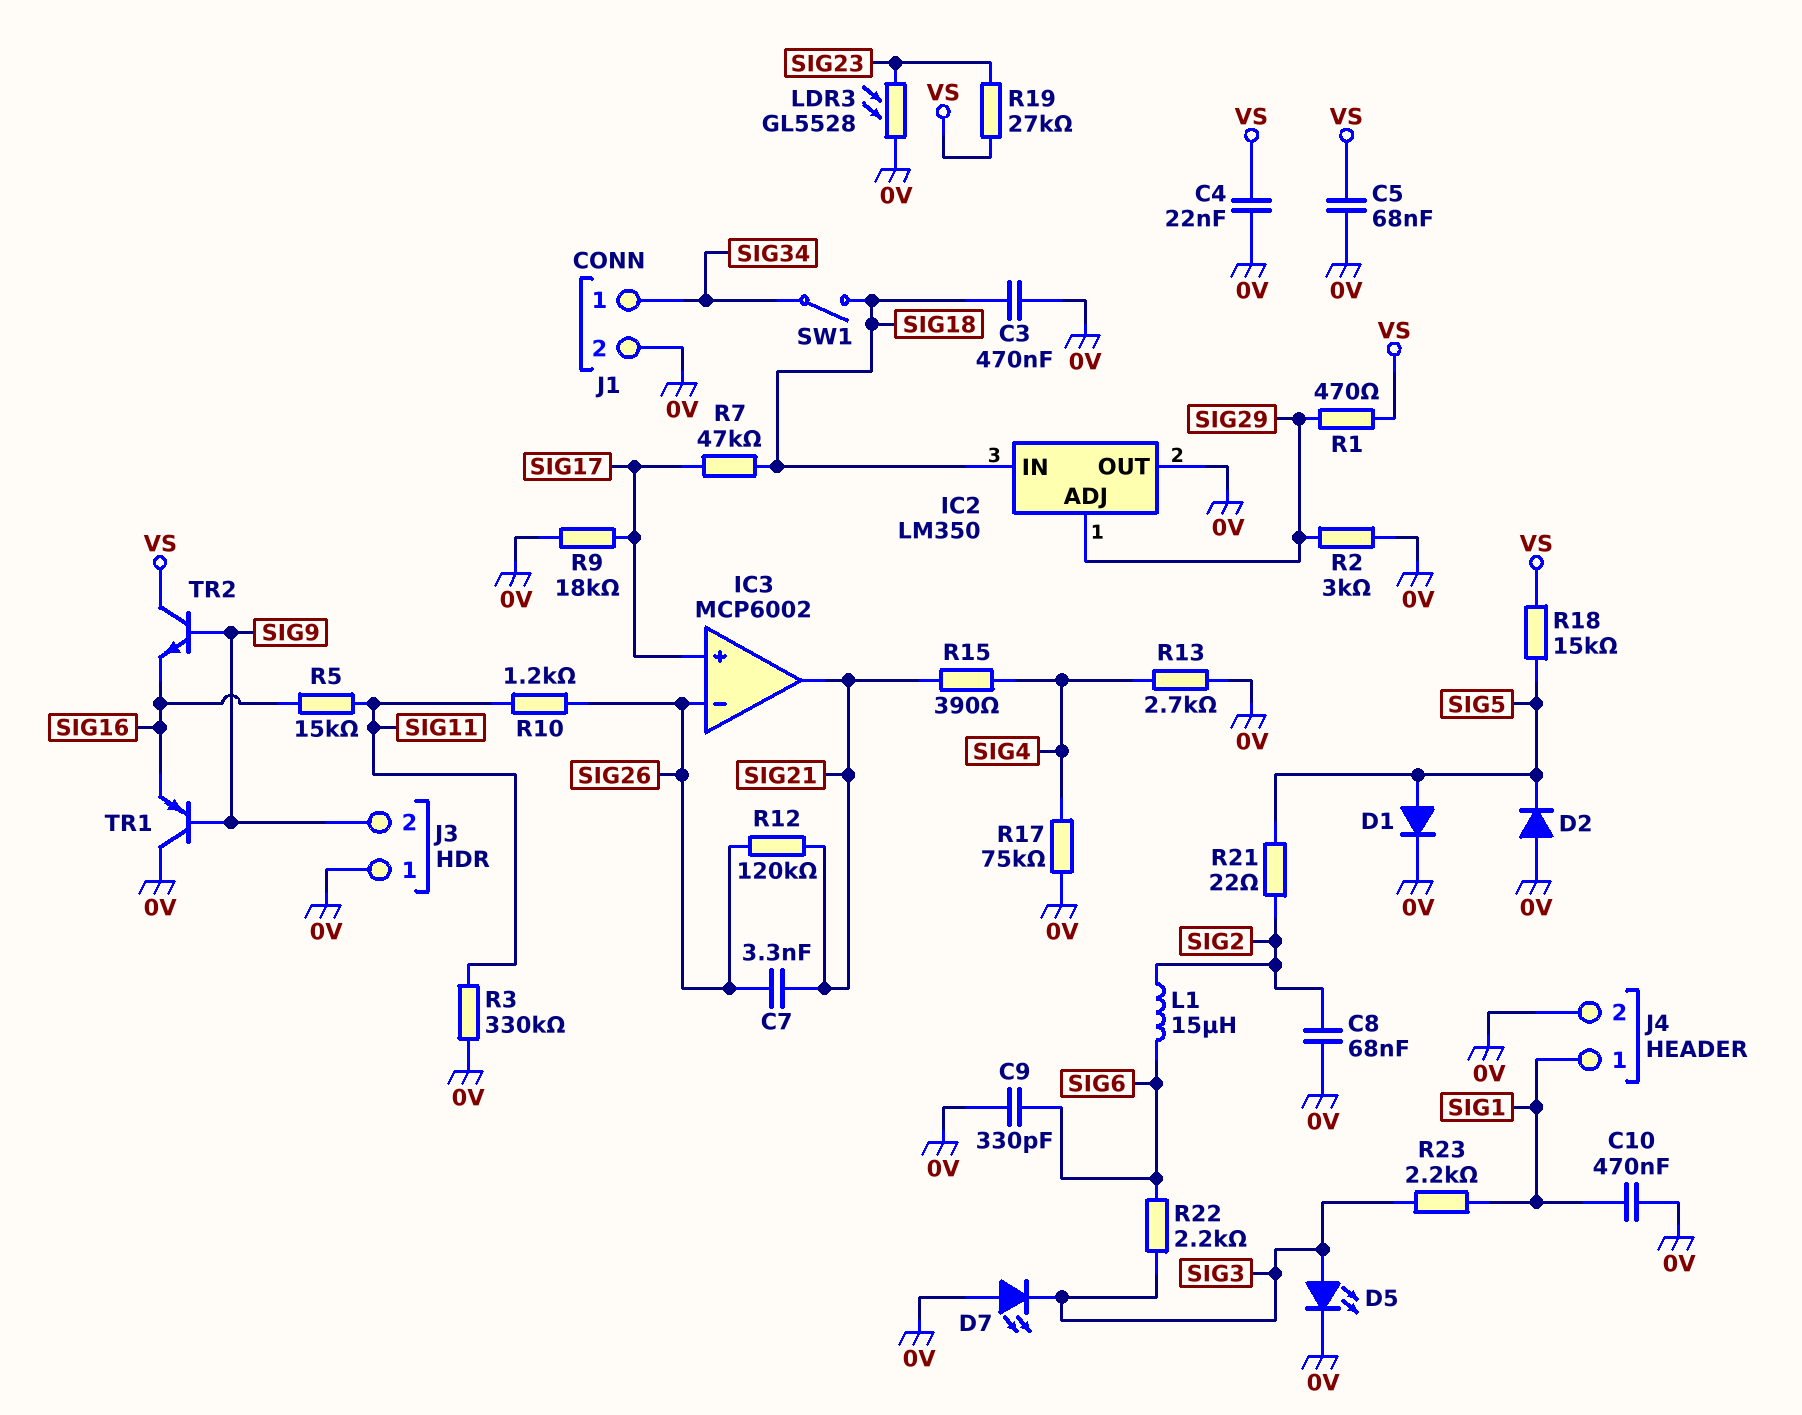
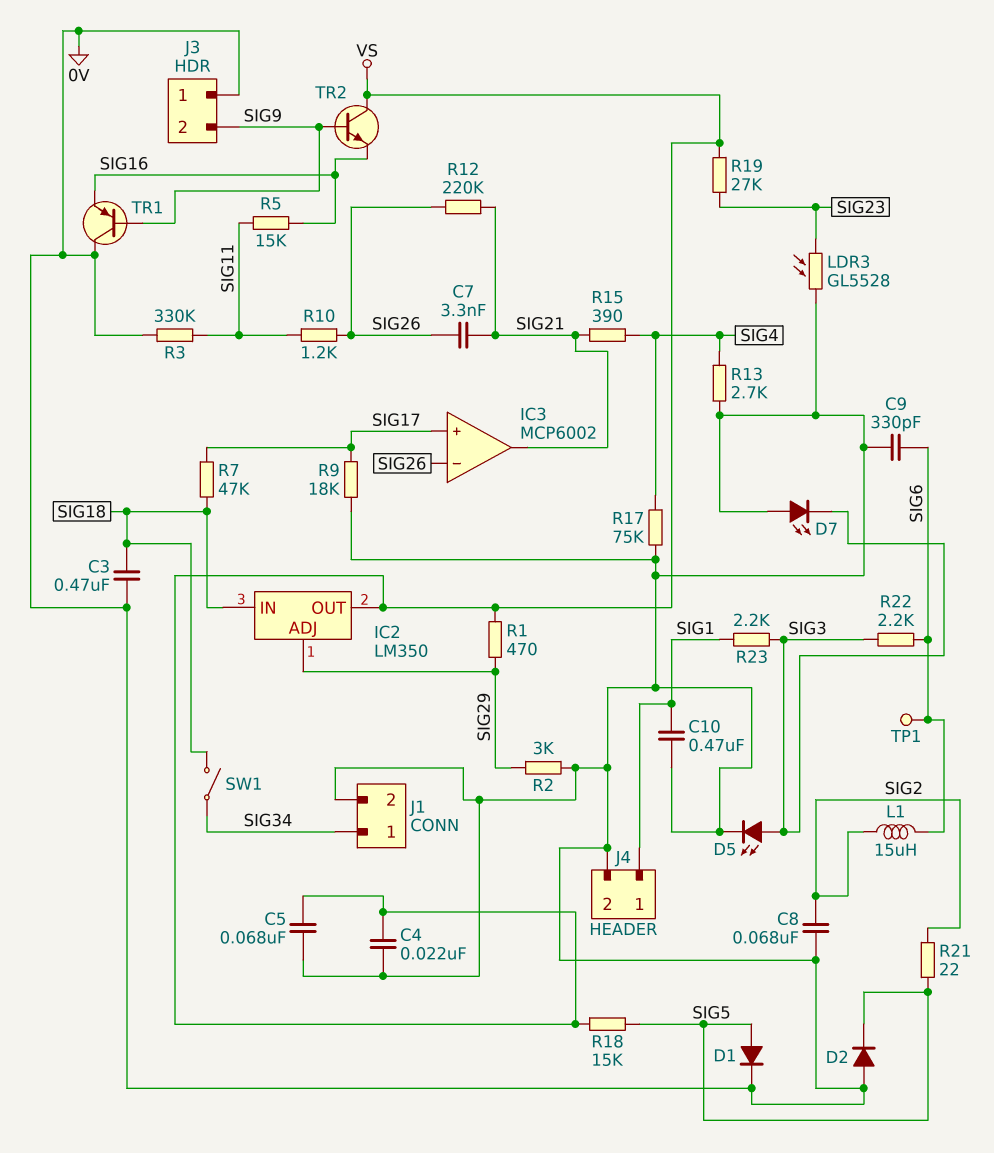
IC2 pin OUT: 0V -> VS
R12: 120k (SIG21, SIG26) -> 220k (SIG21, SIG26)
TP1: none -> test point (SIG6)

